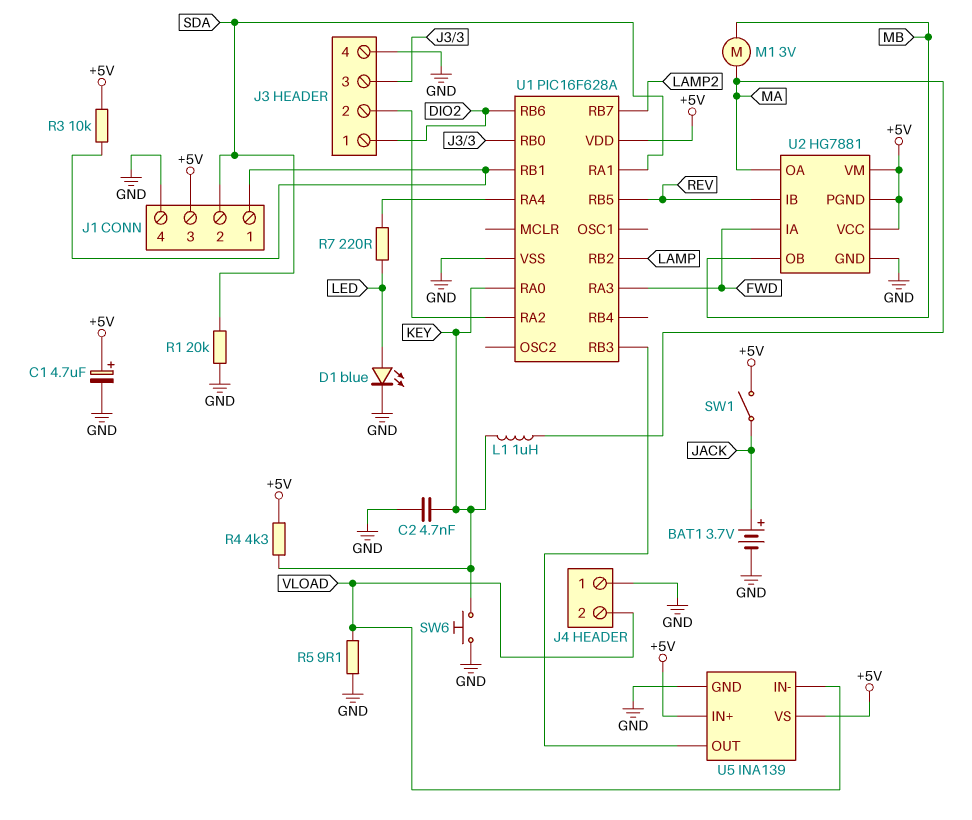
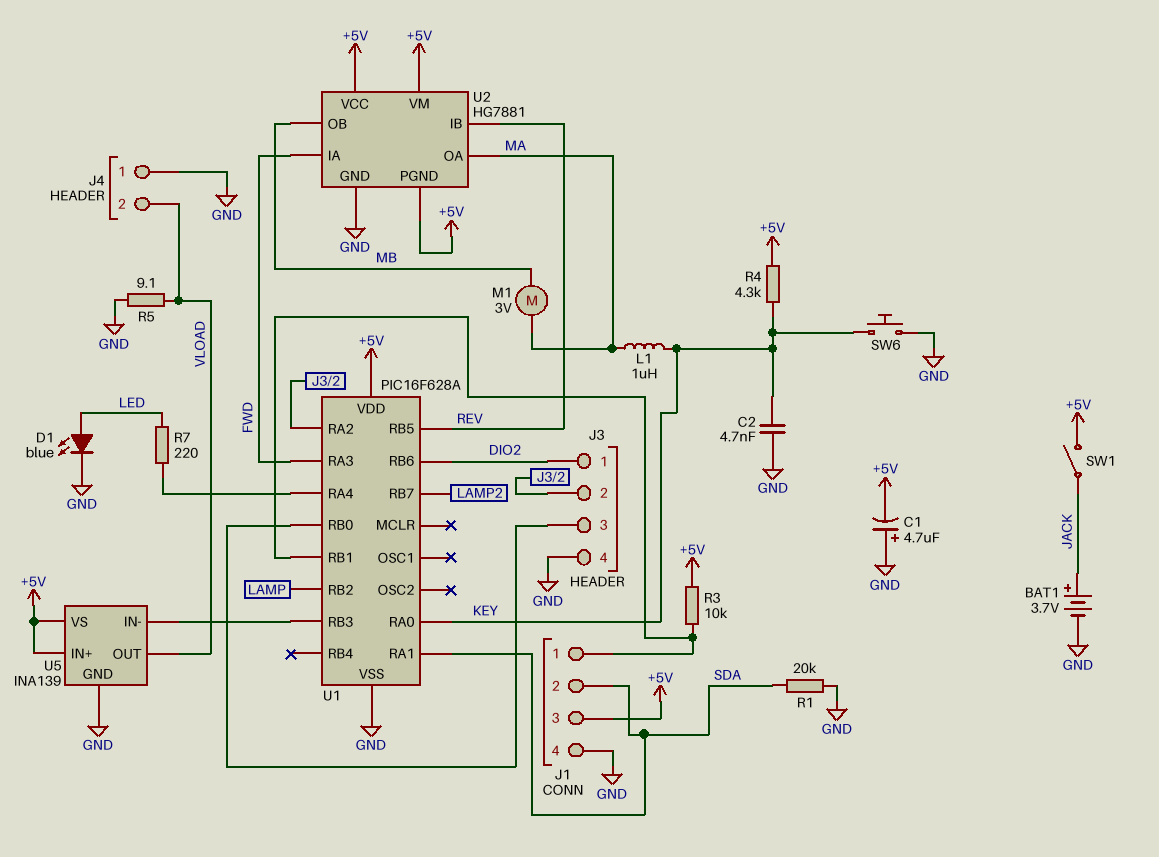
C1: 4.7uF (plus +5V, minus GND) -> 4.7uF (plus GND, minus +5V)
U5 pin IN-: VLOAD -> U1/RB3
U5 pin OUT: U1/RB3 -> VLOAD

